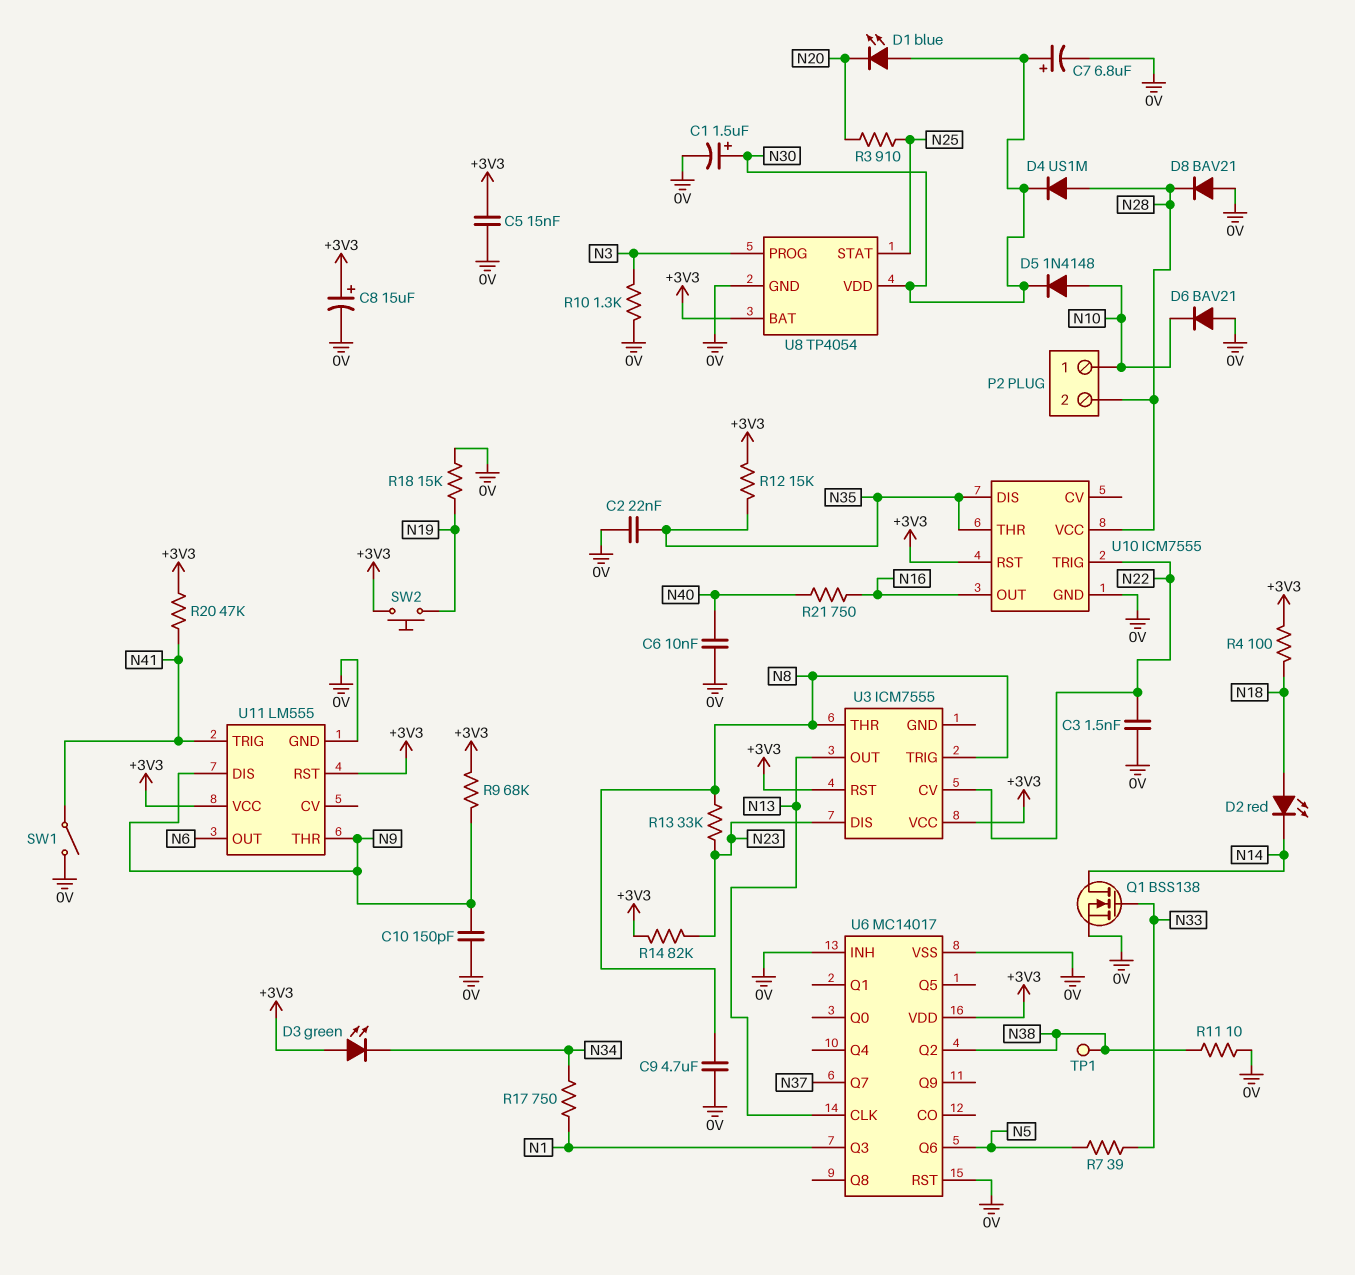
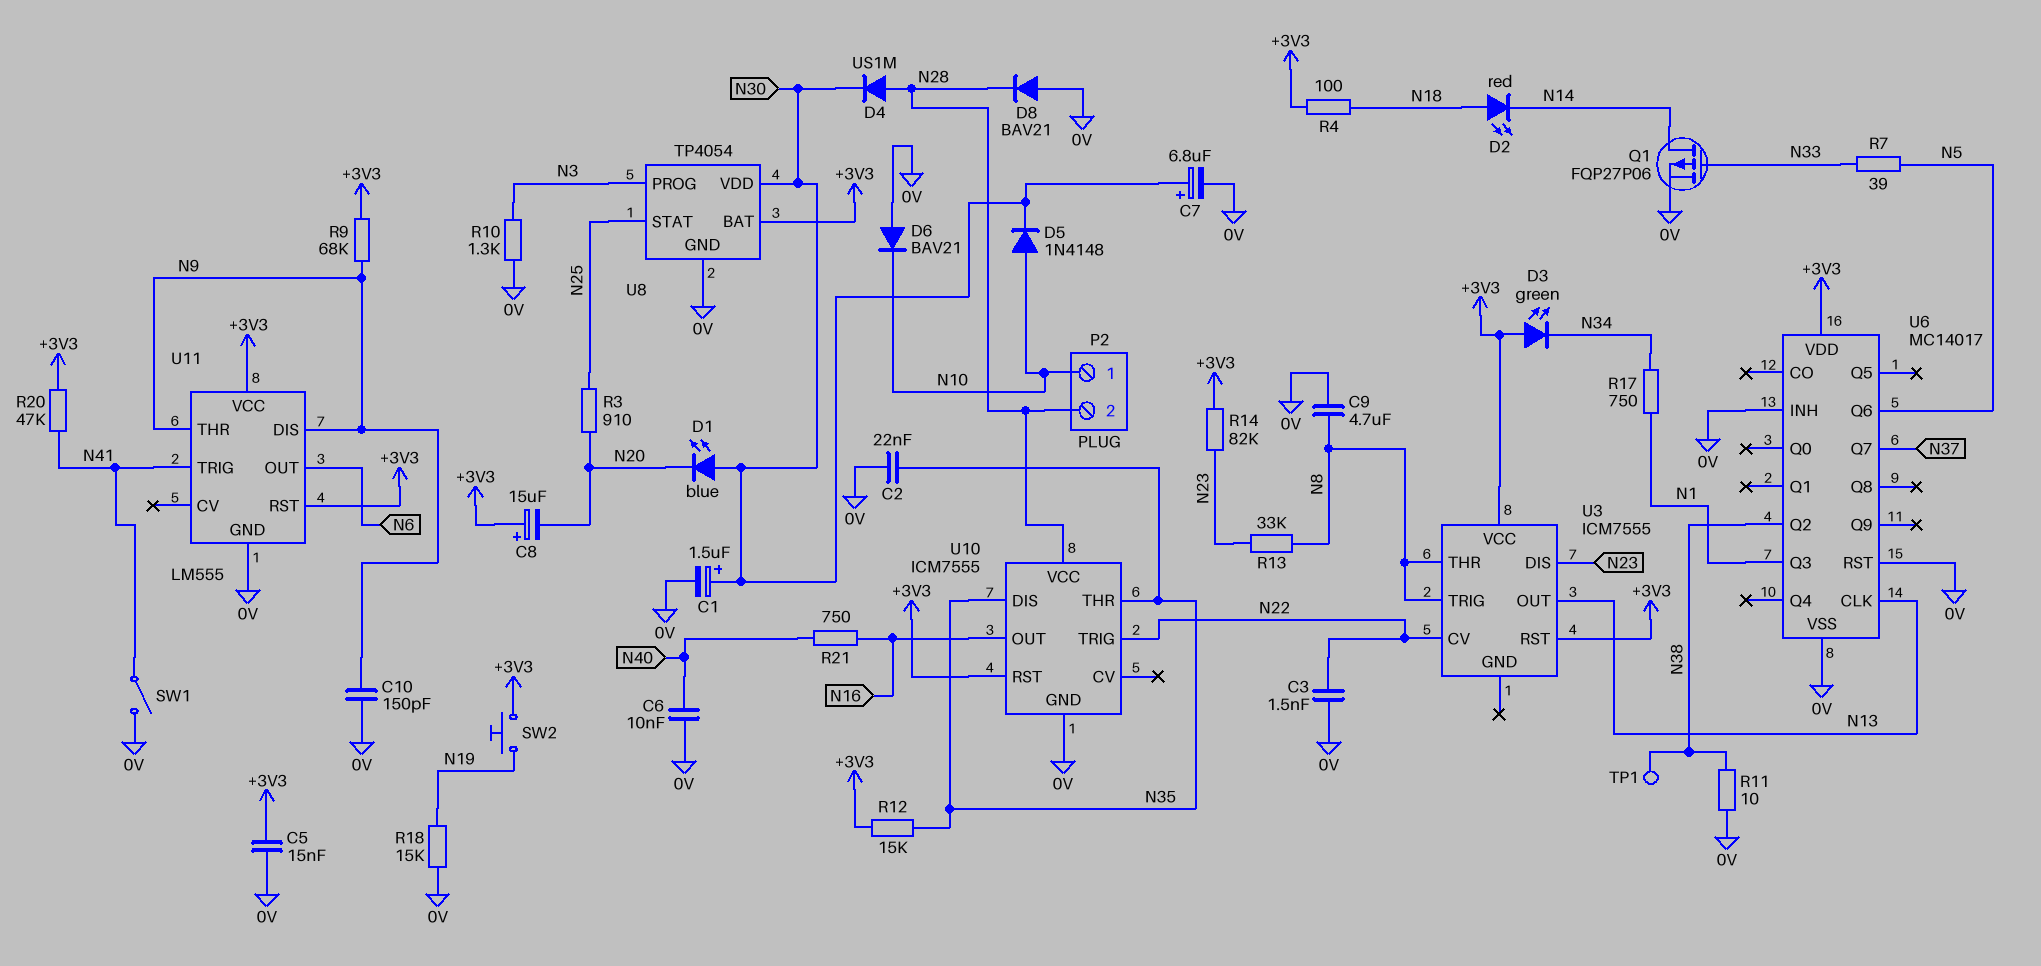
C8: 15uF (plus +3V3, minus 0V) -> 15uF (plus +3V3, minus N20)
Q1: NMOS BSS138 (G N33, D N14, S 0V) -> PMOS FQP27P06 (G N33, D N14, S 0V)

